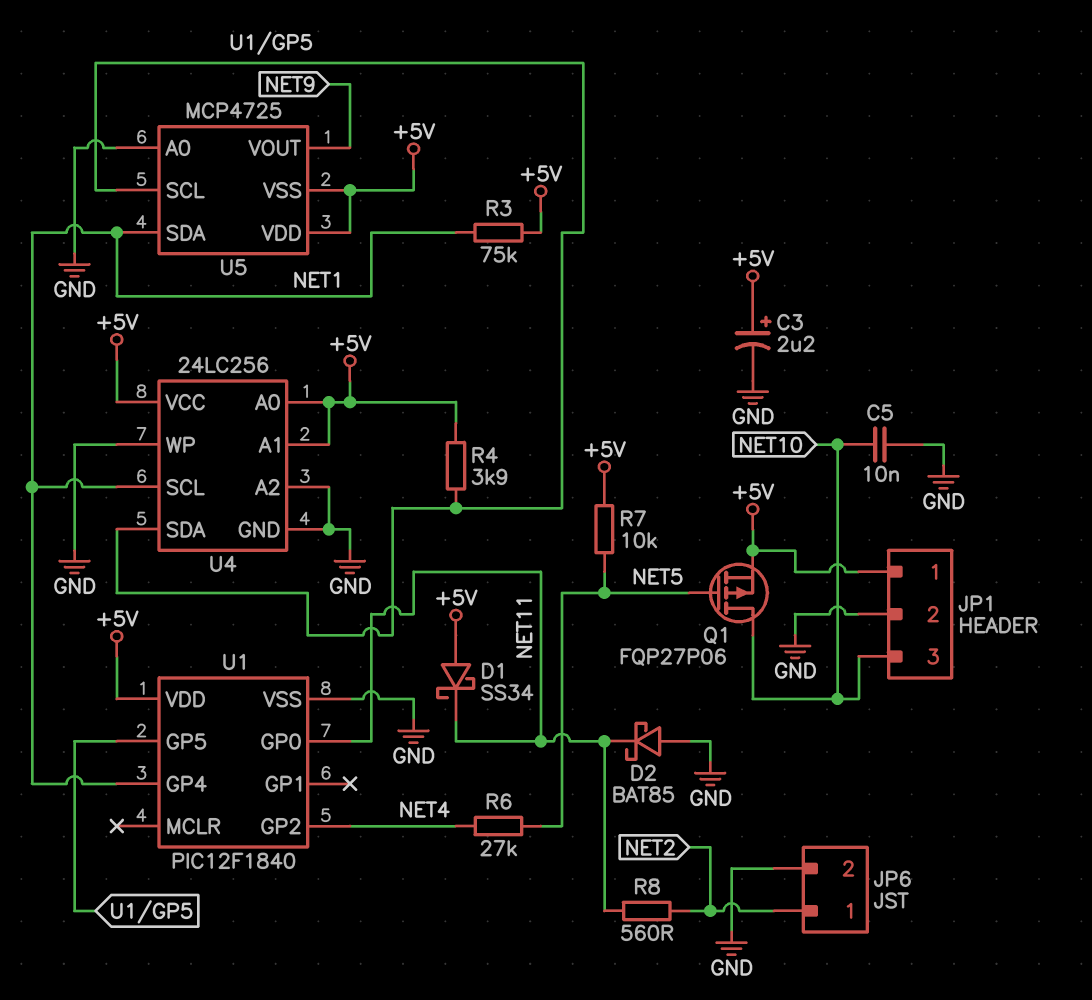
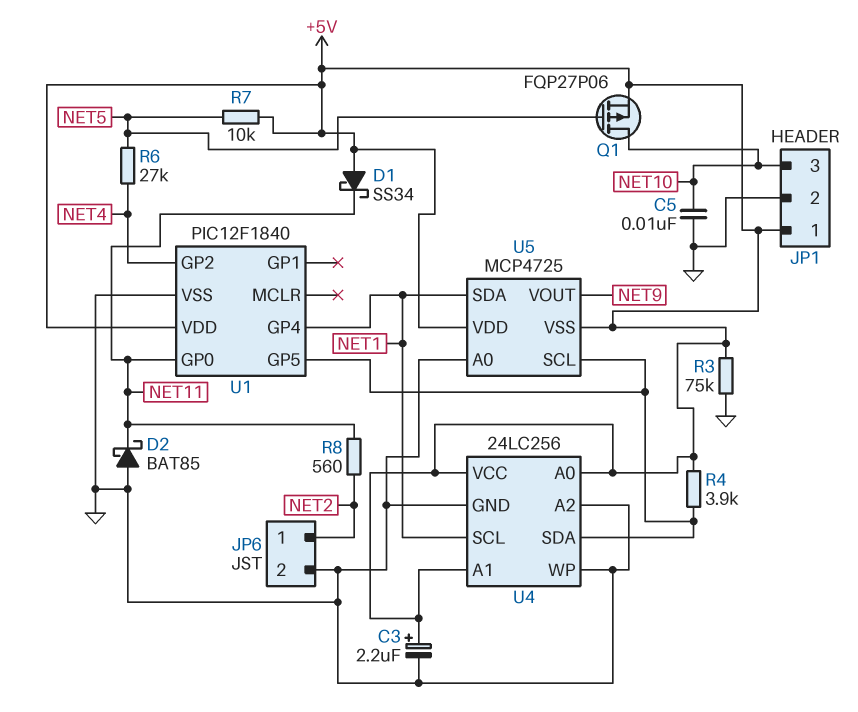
R3: 75k (+5V, NET1) -> 75k (+5V, GND)

